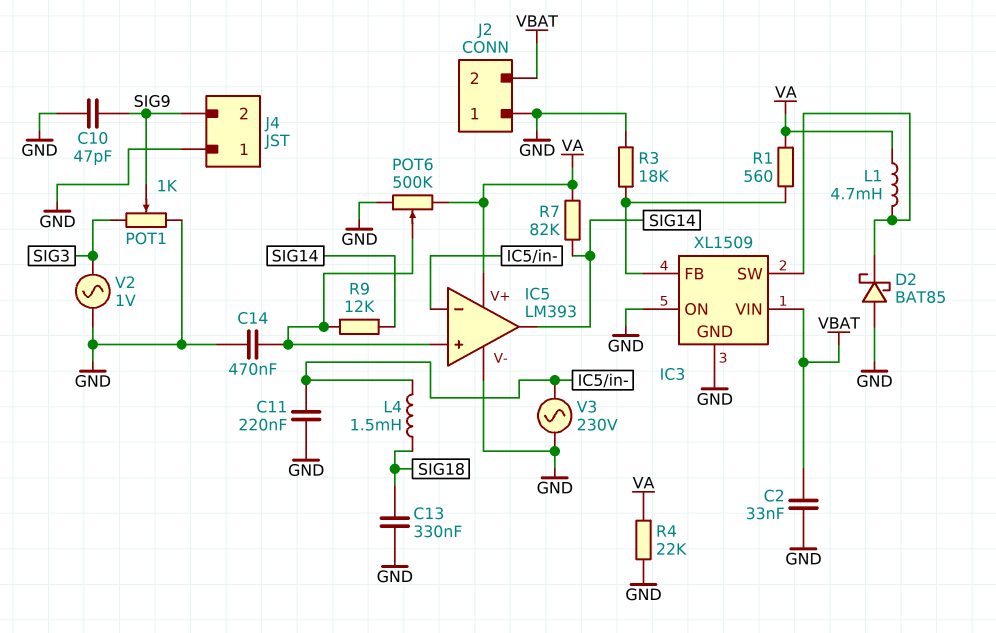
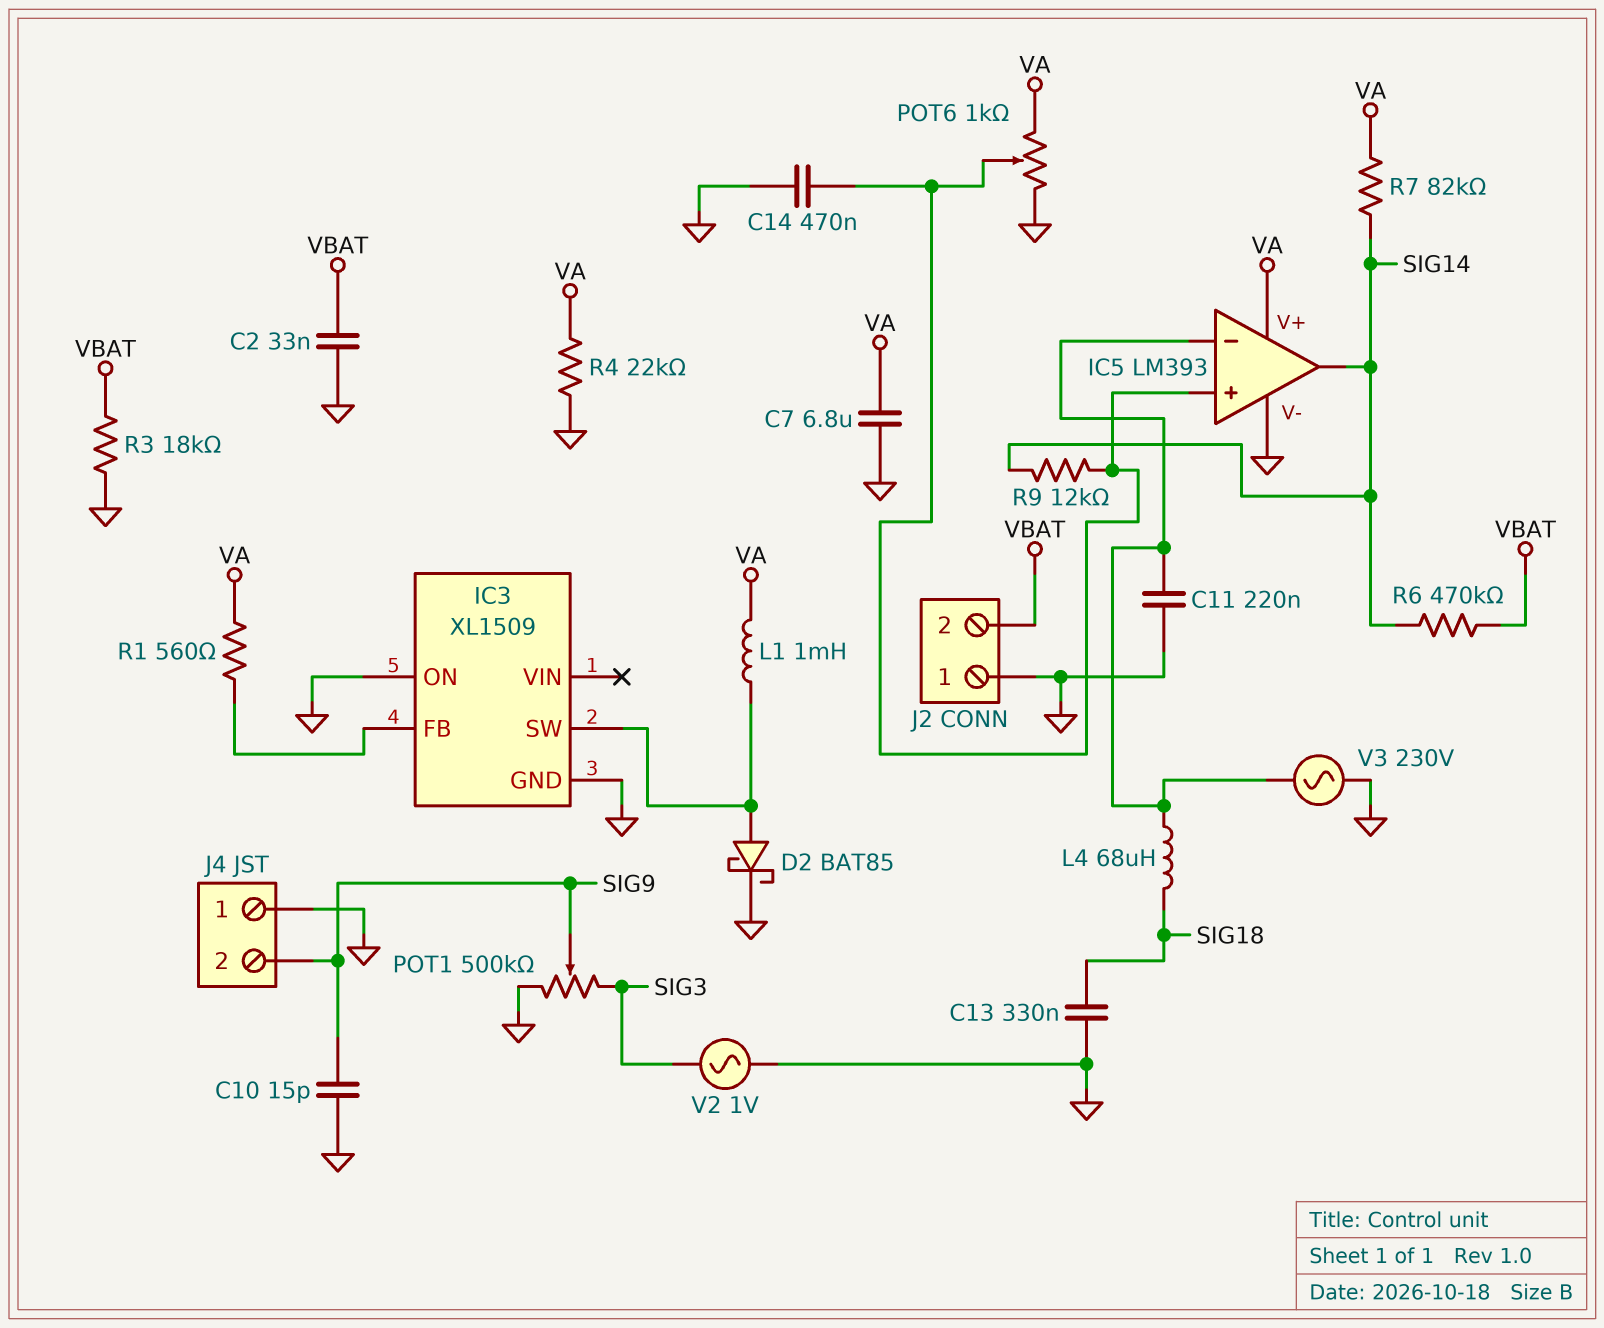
C7: none -> 6.8uF (GND, VA)
C10: 47pF (GND, SIG9) -> 15pF (GND, SIG9)
D2: schottky BAT85 (A GND, K IC3/SW) -> schottky BAT85 (A IC3/SW, K GND)
IC3 pin VIN: VBAT -> none
L1: 4.7mH (IC3/SW, VA) -> 1mH (IC3/SW, VA)
L4: 1.5mH (IC5/in-, SIG18) -> 68uH (IC5/in-, SIG18)
POT1: 1k (GND, SIG3, wiper SIG9) -> 500k (GND, SIG3, wiper SIG9)
POT6: 500k (GND, VA, wiper IC5/in+) -> 1k (GND, VA, wiper IC5/in+)
R3: 18k (GND, IC3/FB) -> 18k (GND, VBAT)
R6: none -> 470k (SIG14, VBAT)

